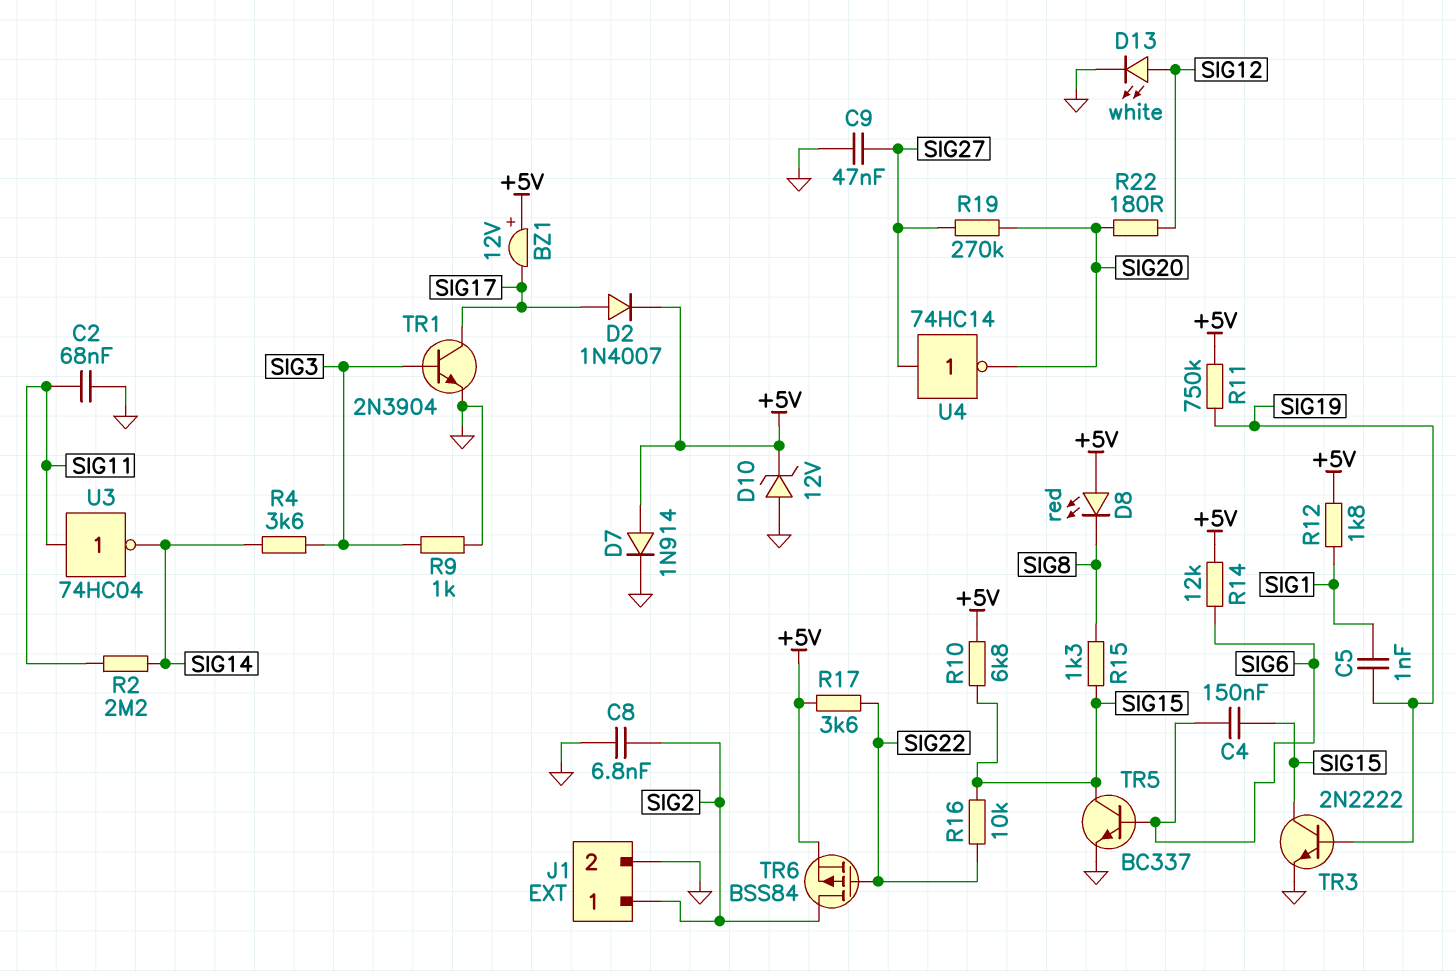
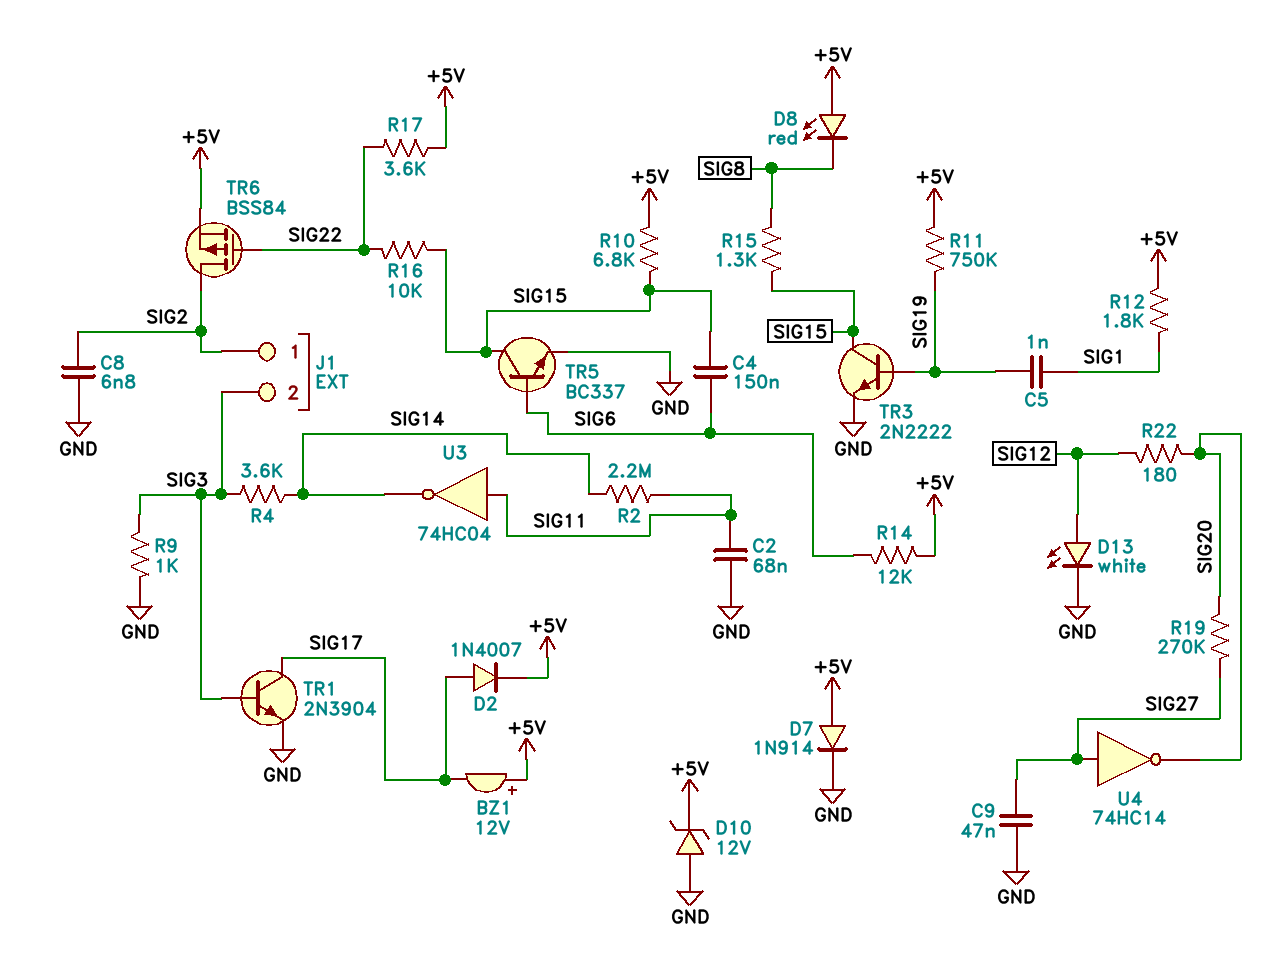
J1 pin 2: GND -> SIG3

